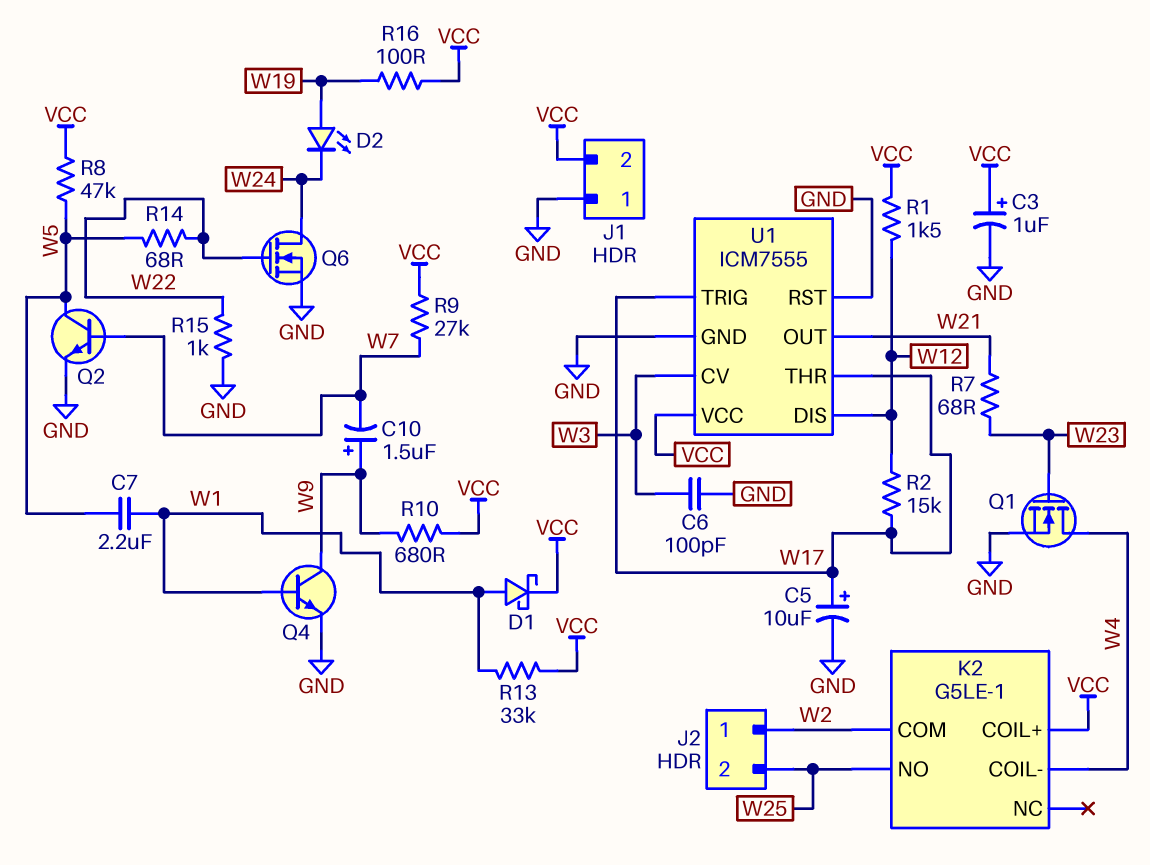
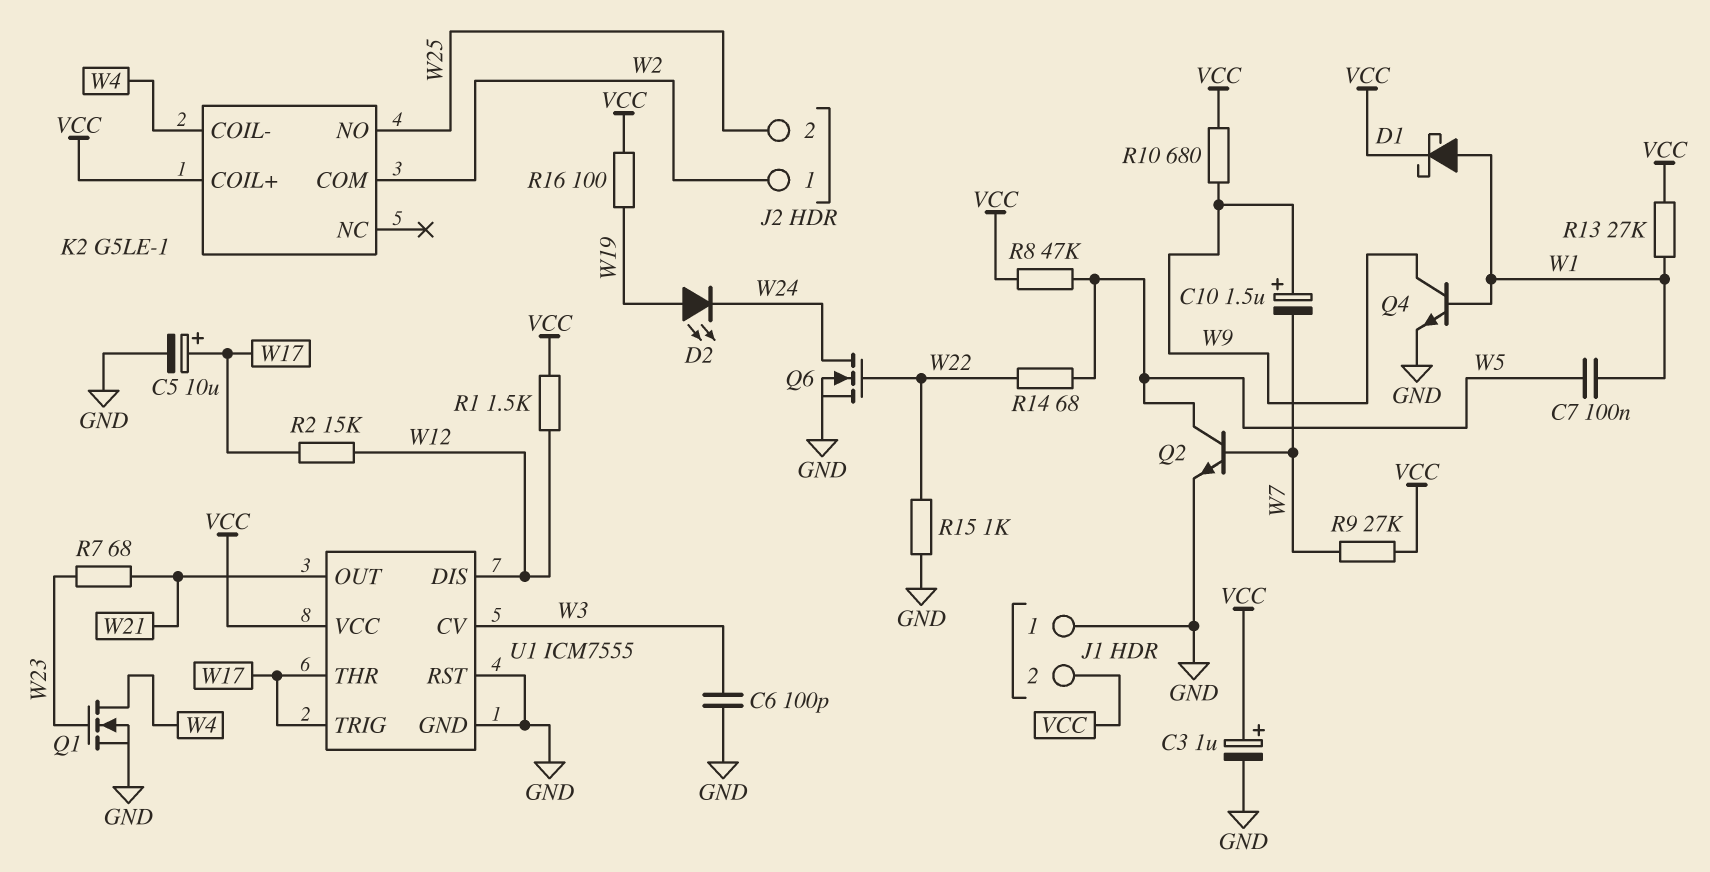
C7: 2.2uF (W1, W5) -> 100nF (W1, W5)
R13: 33k (VCC, W1) -> 27k (VCC, W1)

